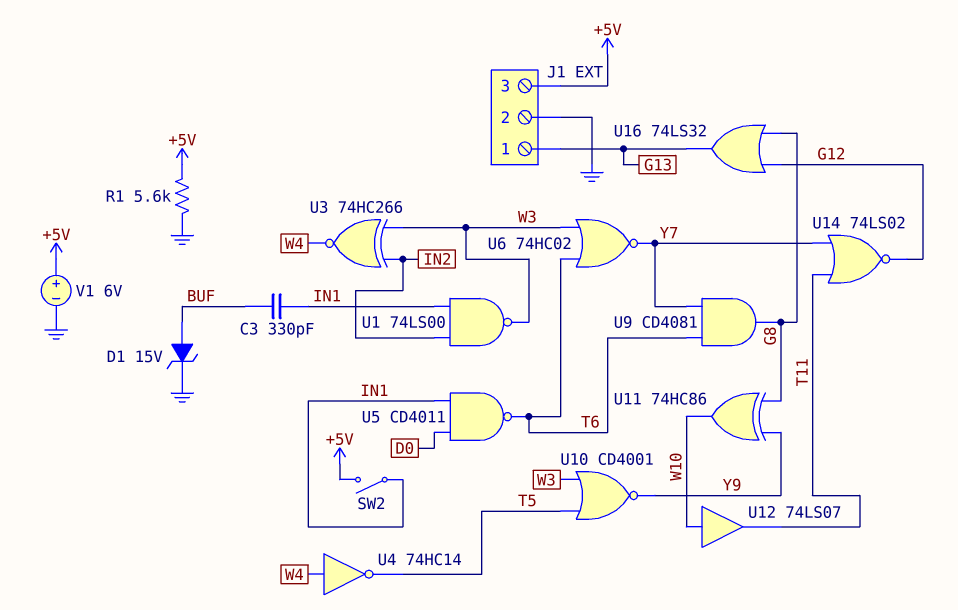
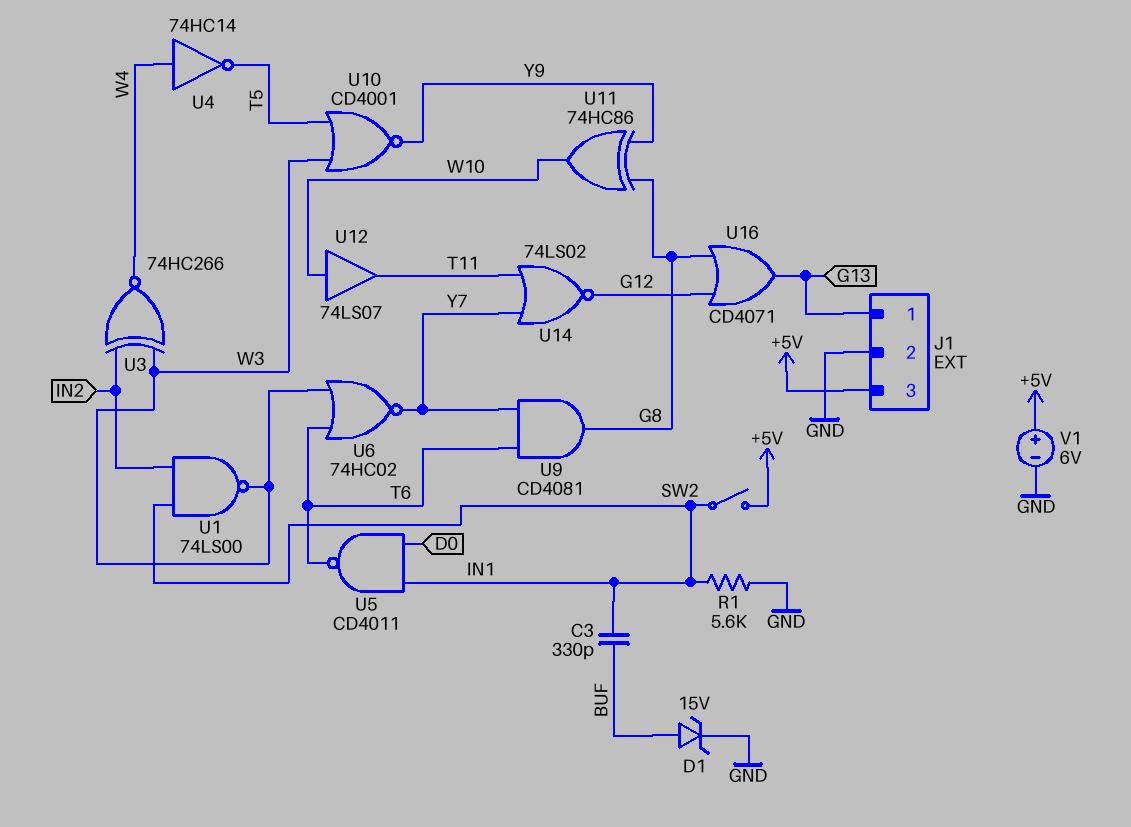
R1: 5.6k (+5V, GND) -> 5.6k (GND, IN1)
U16: OR 74LS32 (in G8, in G12, out G13) -> OR CD4071 (in G8, in G12, out G13)

